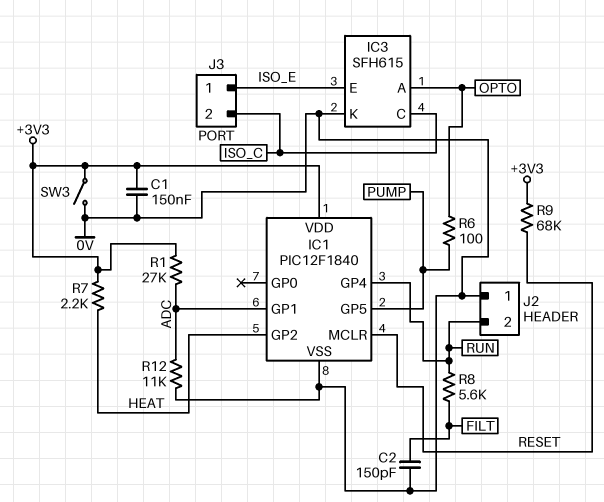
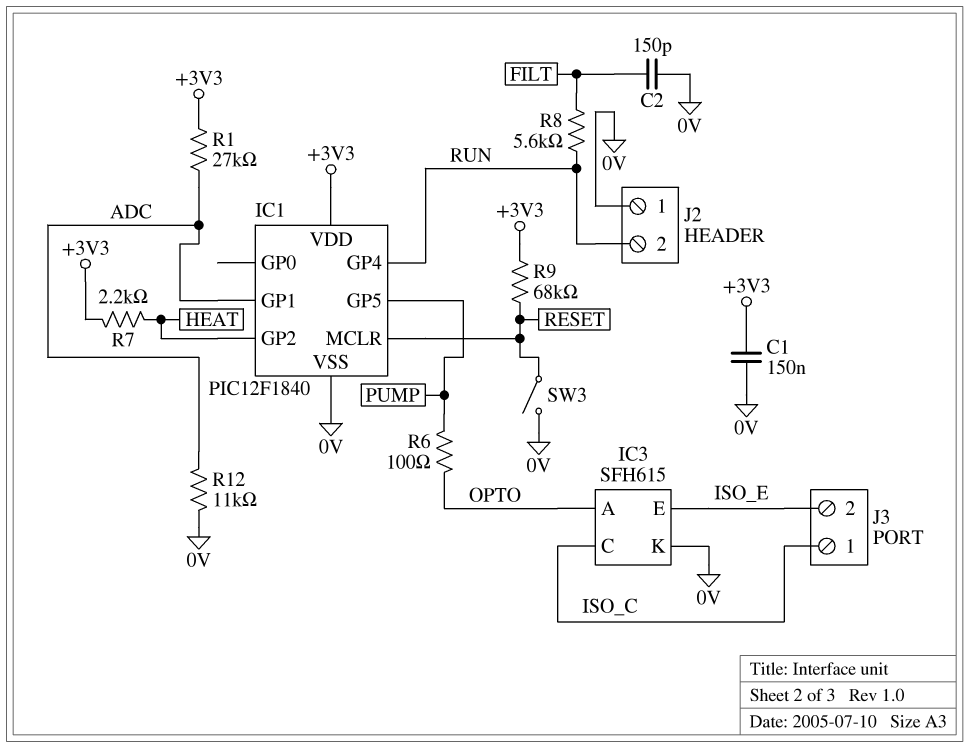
J3 pin 1: ISO_E -> ISO_C
J3 pin 2: ISO_C -> ISO_E
SW3: switch (+3V3, 0V) -> switch (0V, RESET)

